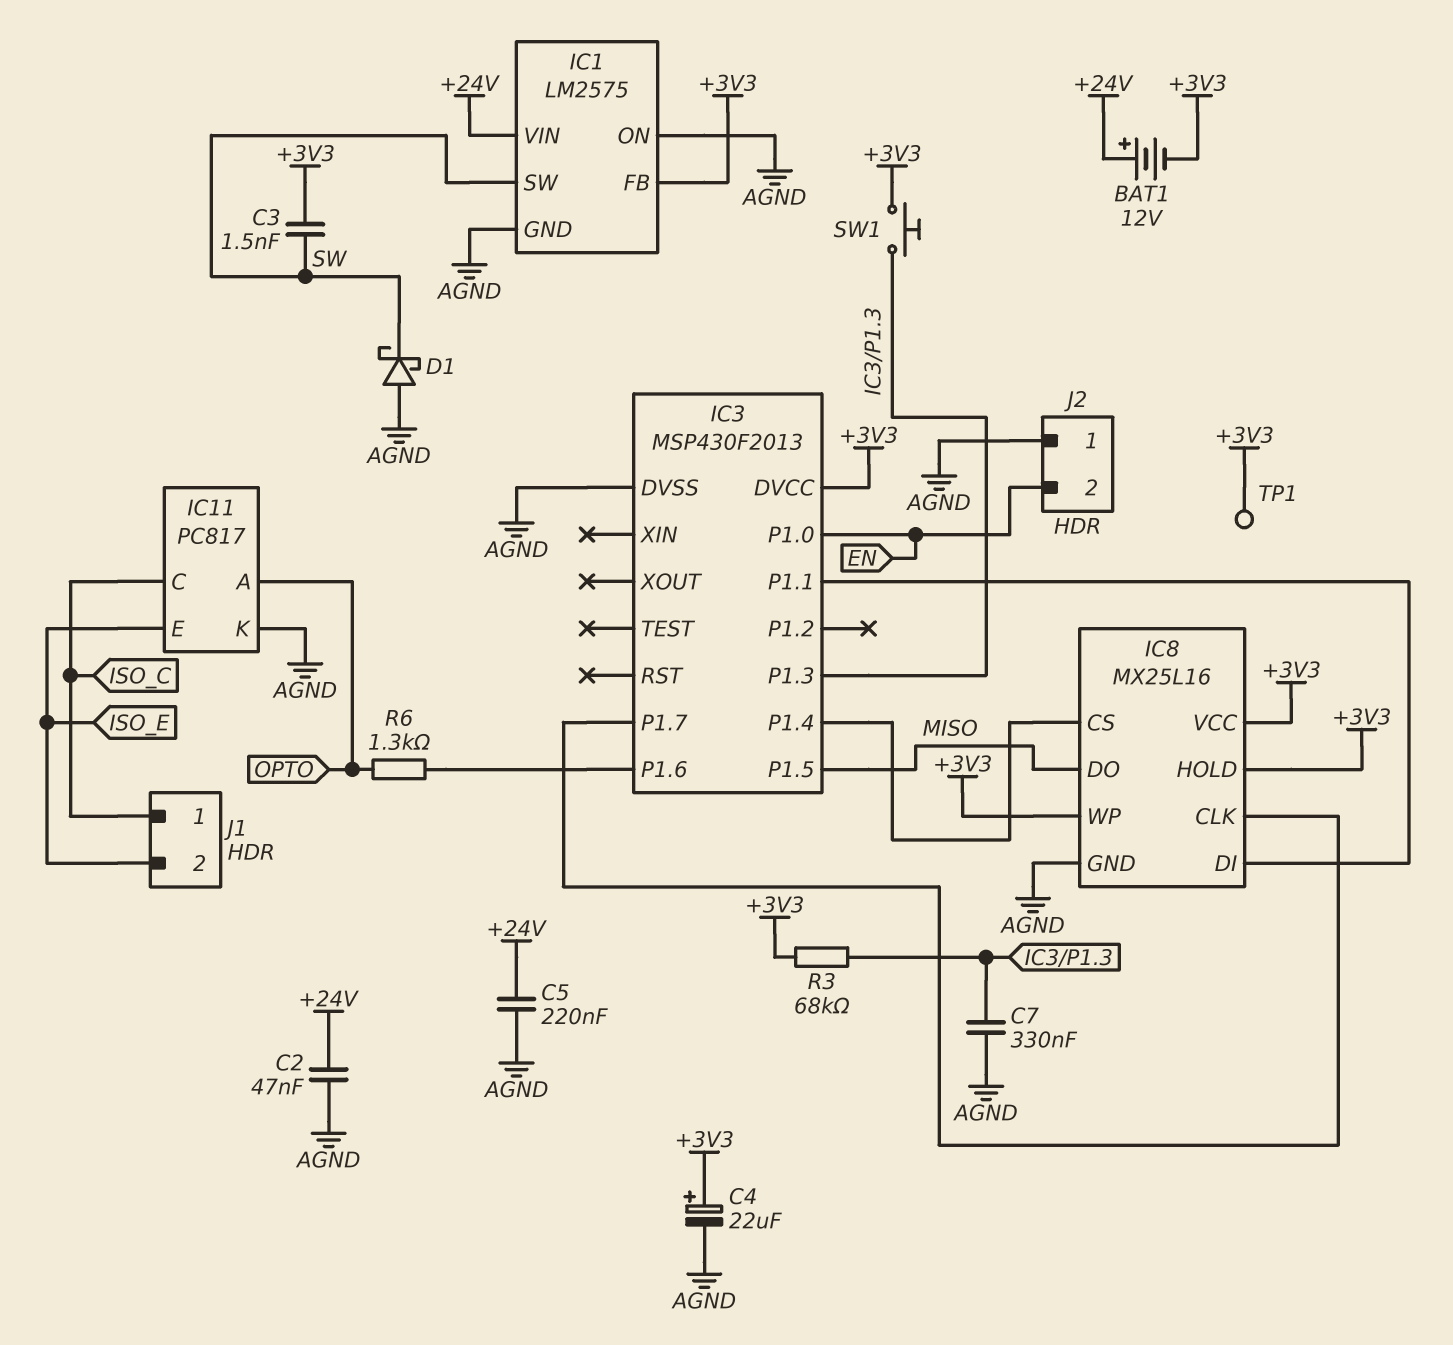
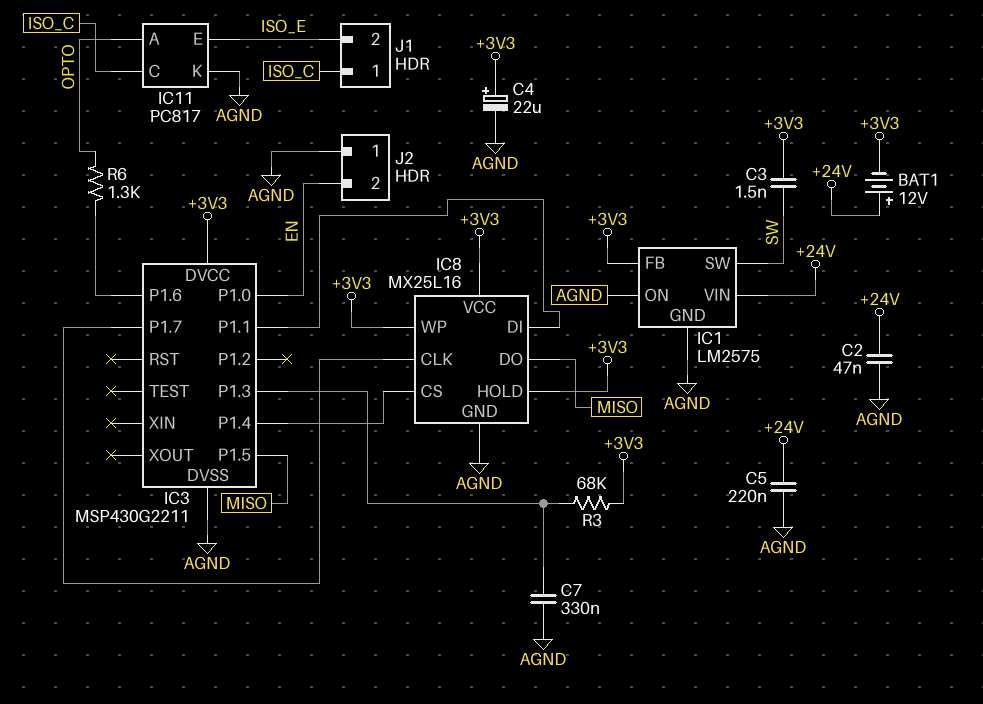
D1: schottky (A AGND, K SW) -> none
IC3: MSP430F2013 -> MSP430G2211
SW1: button (+3V3, IC3/P1.3) -> none
TP1: test point (+3V3) -> none

